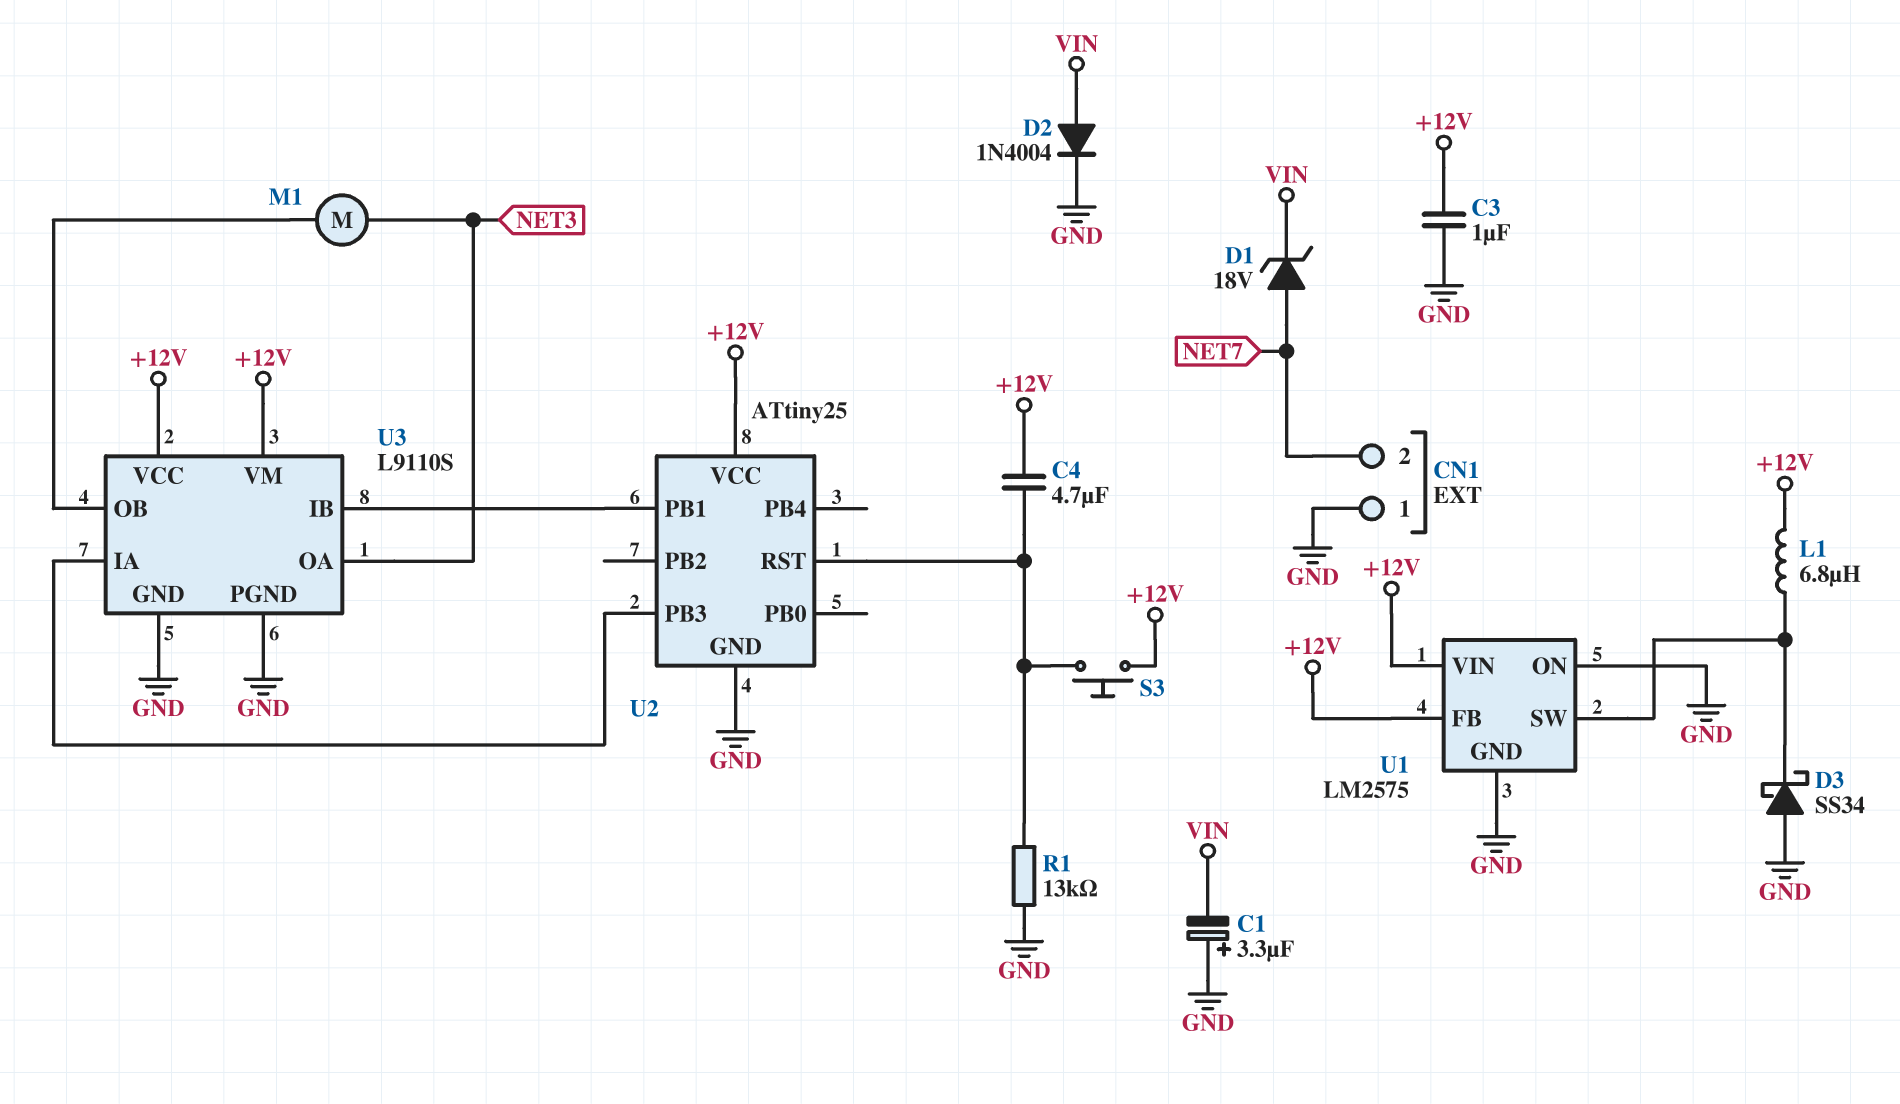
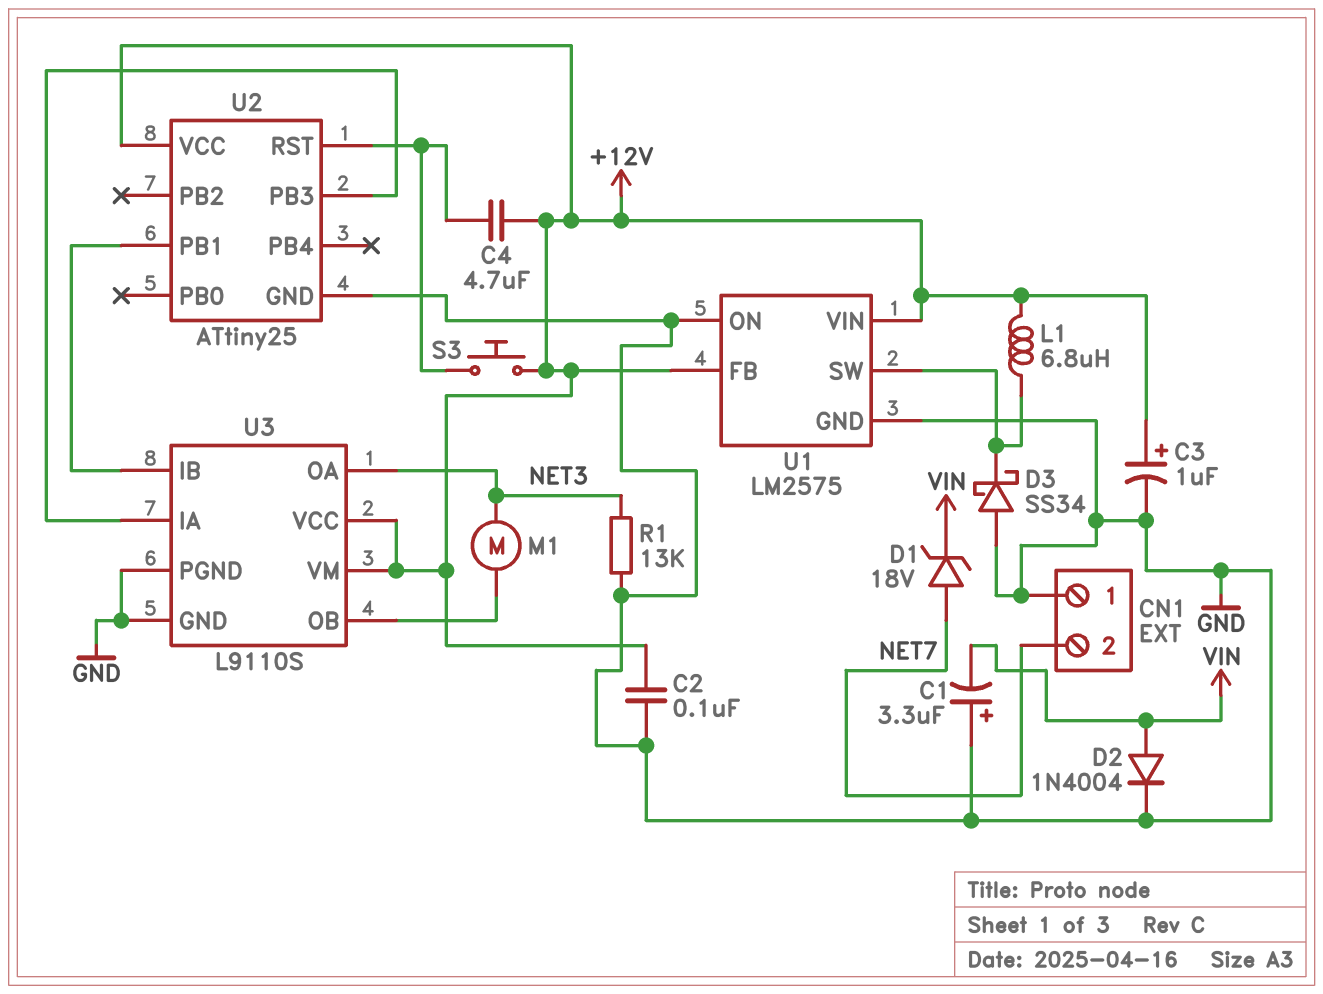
C2: none -> 100nF (+12V, GND)
C3: 1uF (+12V, GND) -> 1uF (plus +12V, minus GND)
R1: 13k (GND, U2/RST) -> 13k (GND, NET3)

